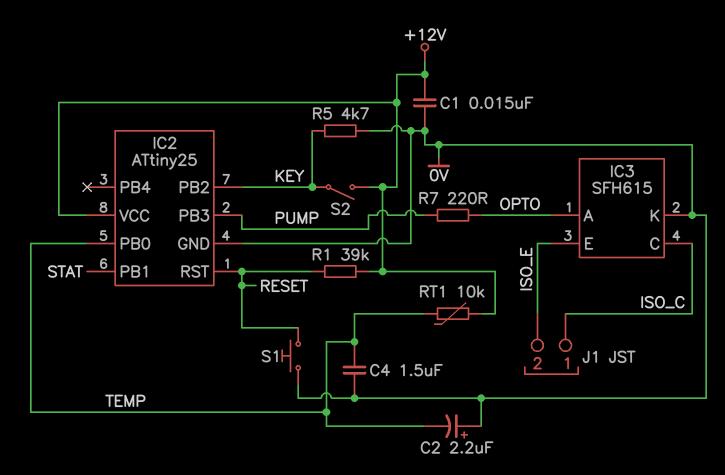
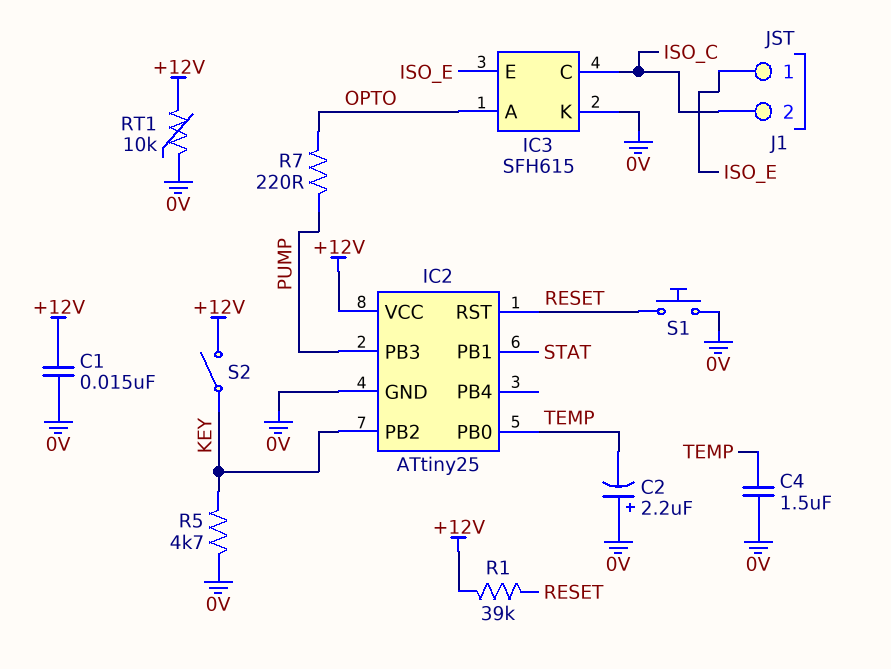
J1 pin 1: ISO_C -> ISO_E
J1 pin 2: ISO_E -> ISO_C
RT1: 10k (+12V, TEMP) -> 10k (+12V, 0V)

